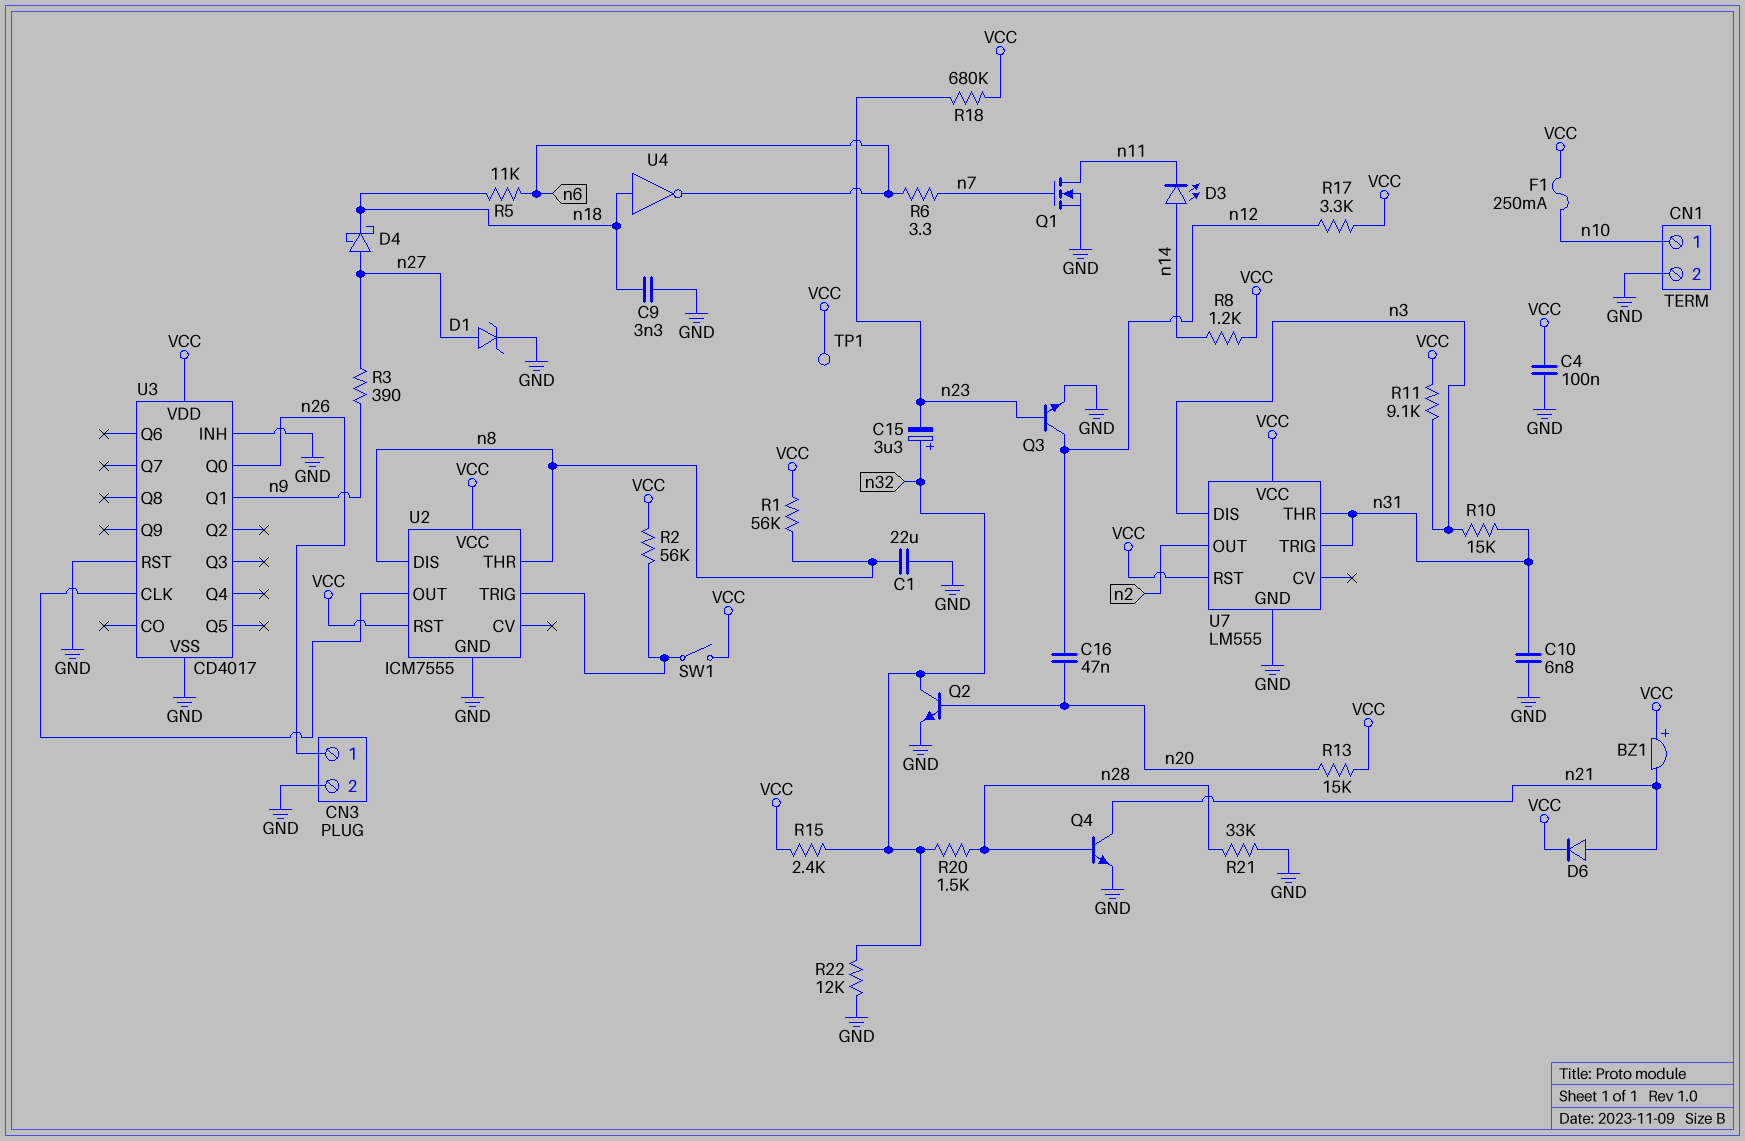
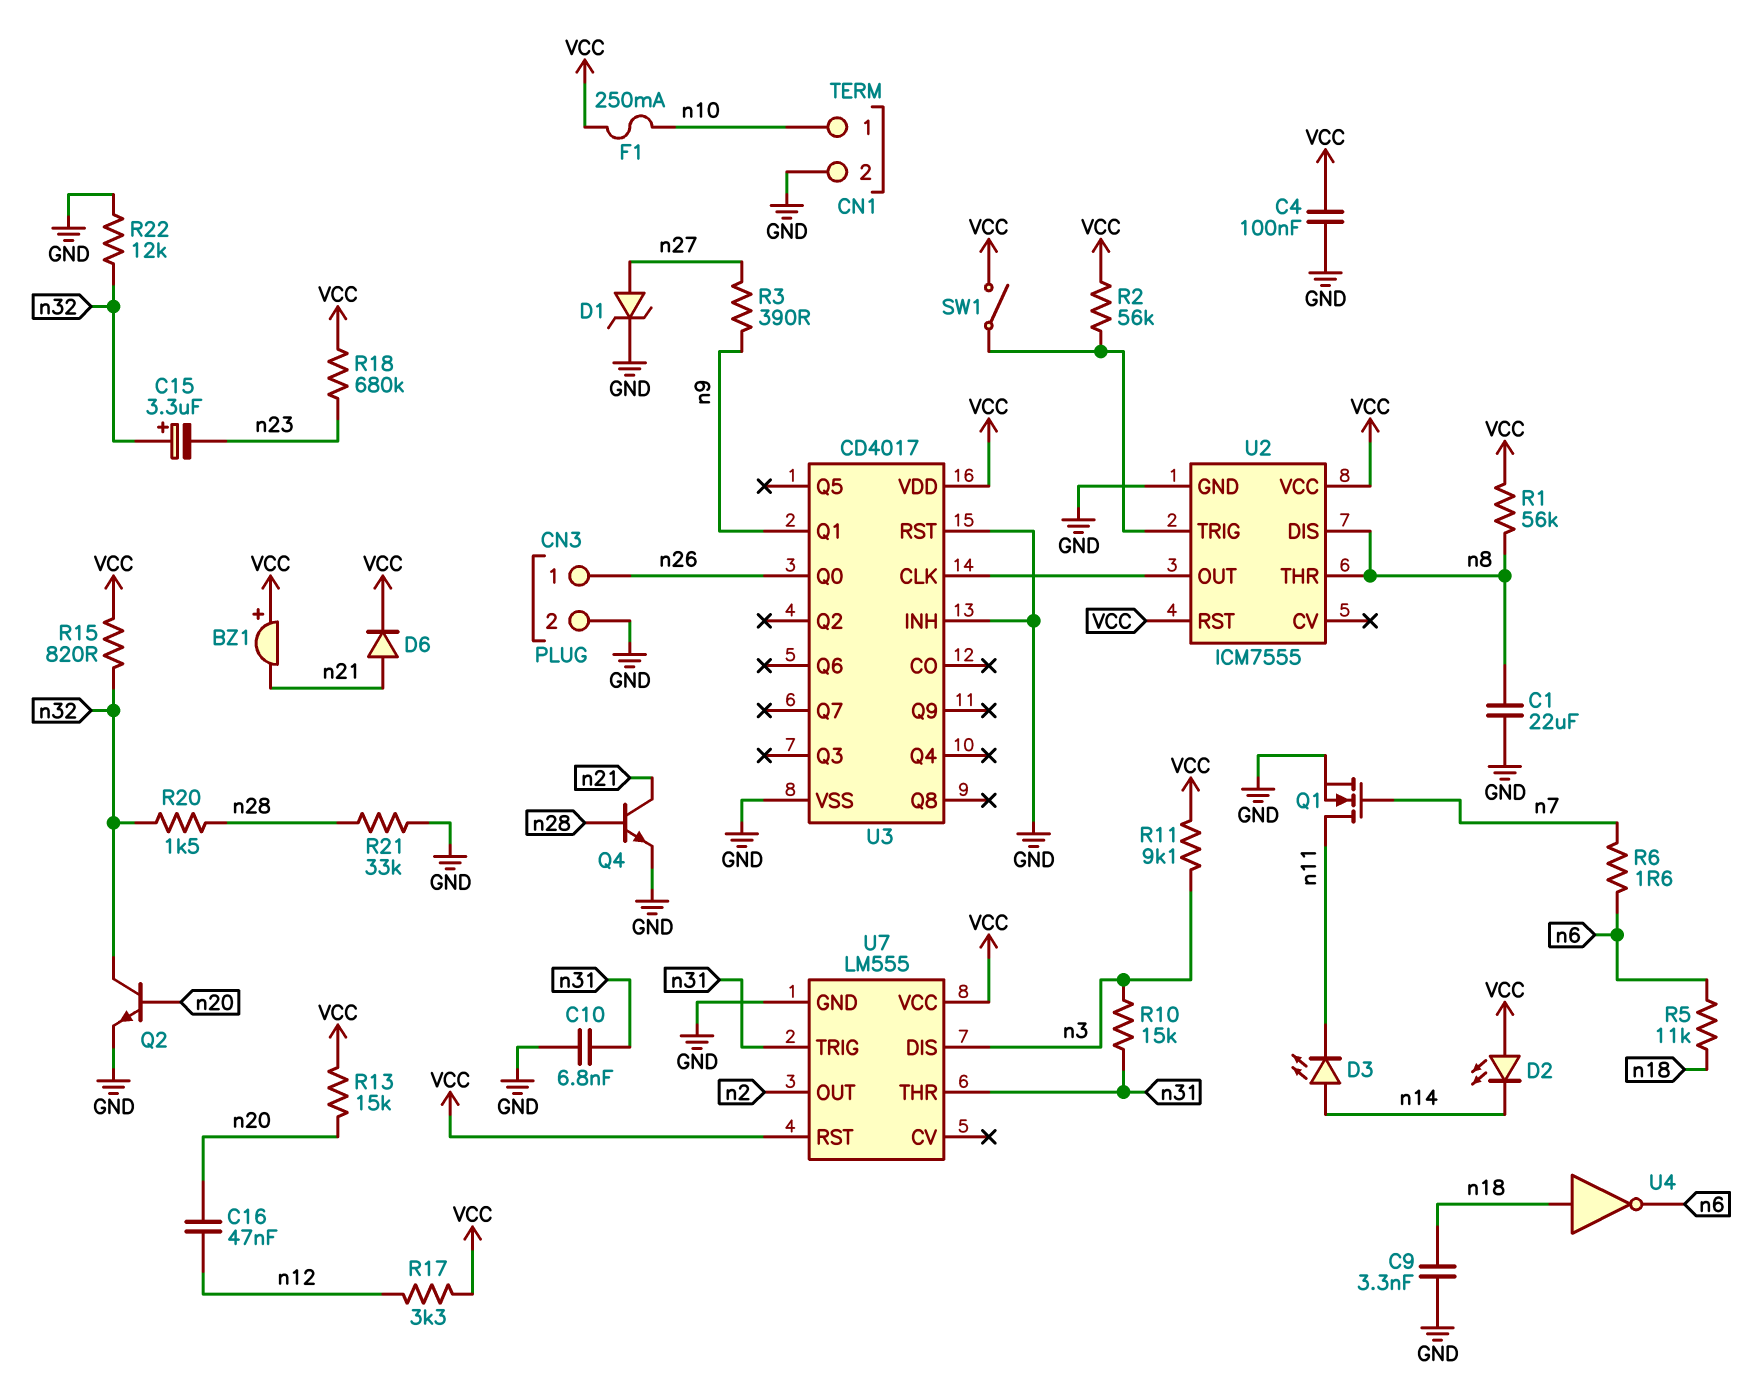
D2: none -> LED (A VCC, K n14)
D4: schottky (A n27, K n18) -> none
Q3: NPN (B n23, C n12, E GND) -> none
R6: 3.3 (n6, n7) -> 1.6 (n6, n7)
R8: 1.2k (VCC, n14) -> none
R15: 2.4k (VCC, n32) -> 820 (VCC, n32)
TP1: test point (VCC) -> none

